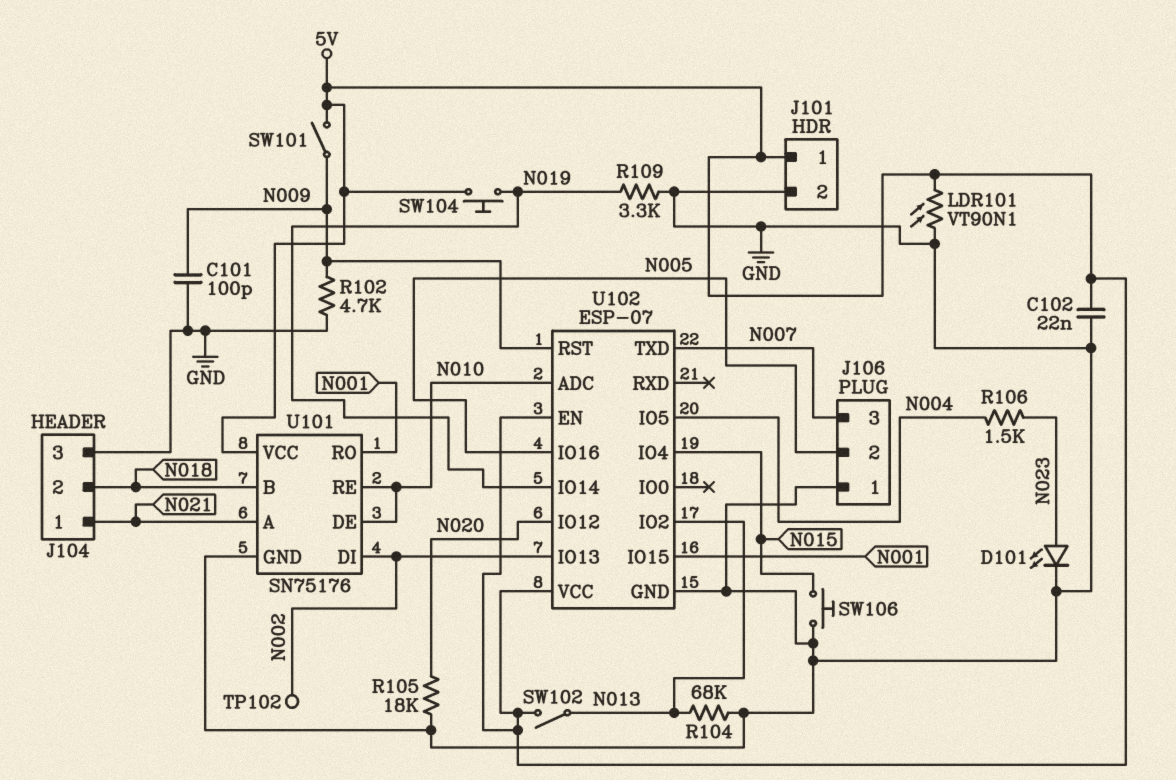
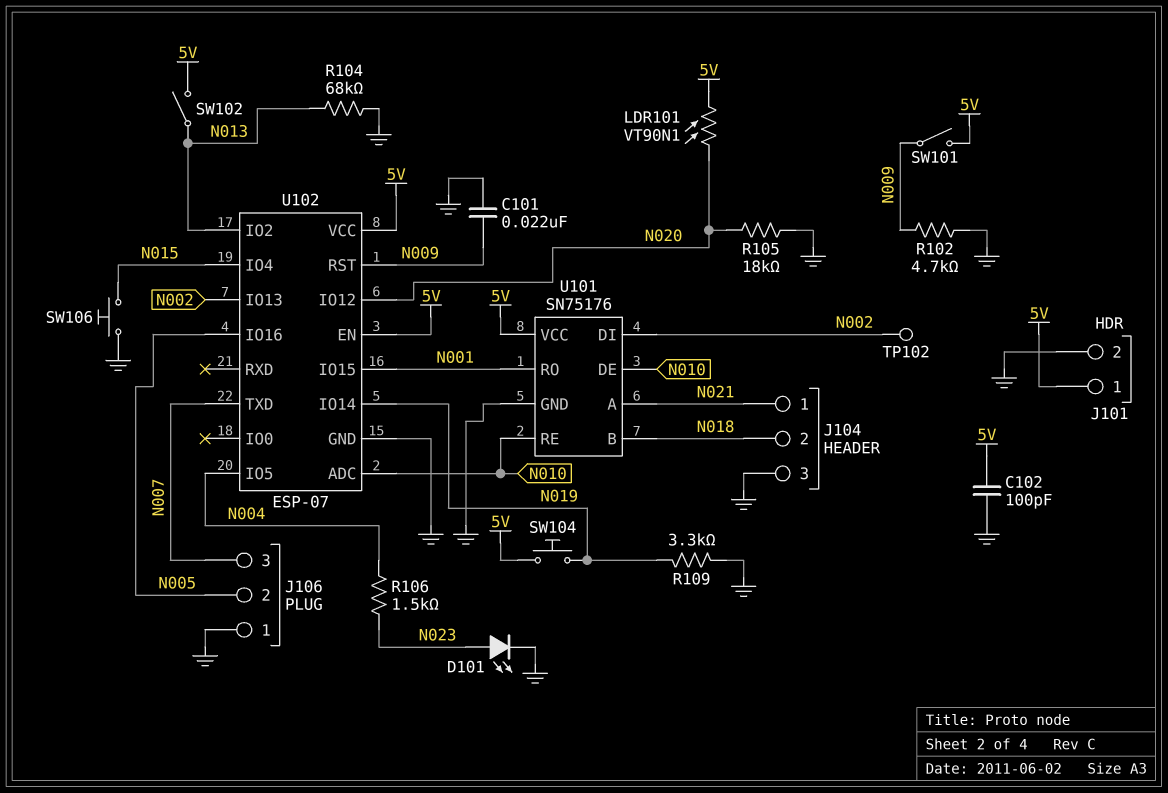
C101: 100pF (GND, N009) -> 22nF (GND, N009)
C102: 22nF (5V, GND) -> 100pF (5V, GND)
LDR101: VT90N1 (5V, GND) -> VT90N1 (5V, N020)

